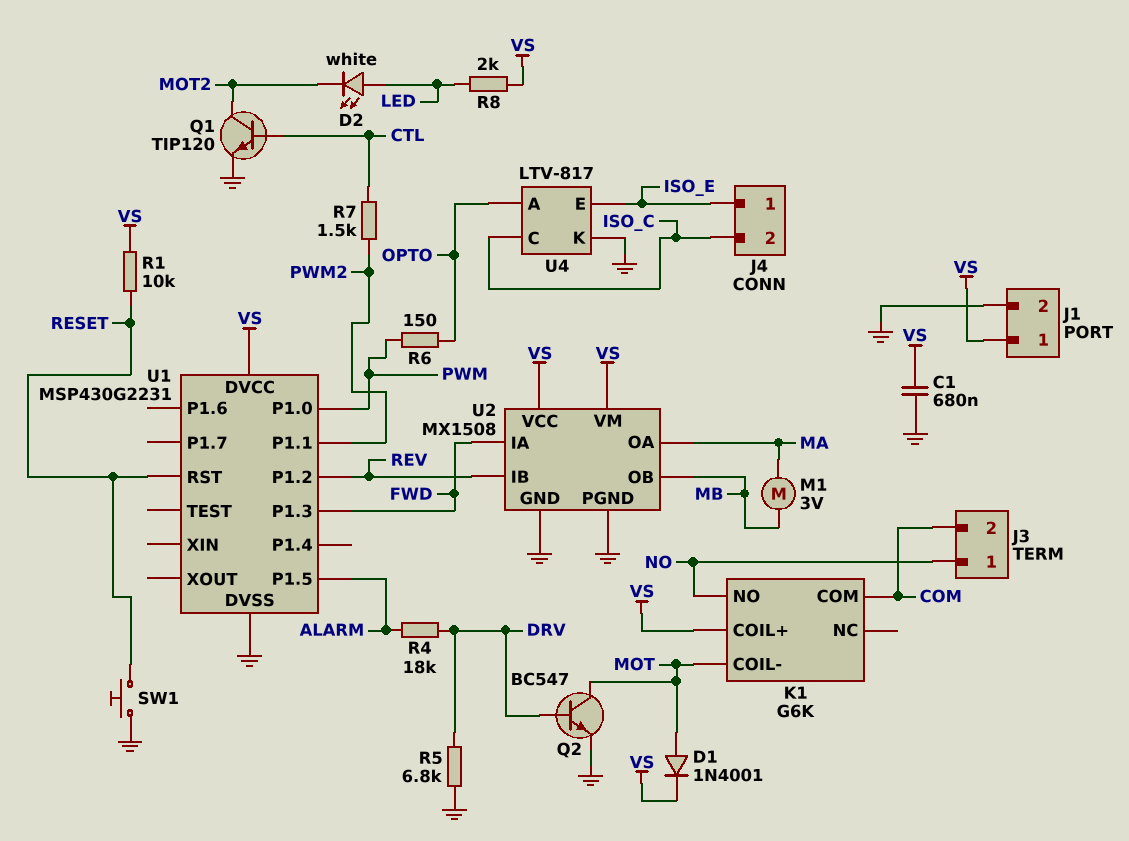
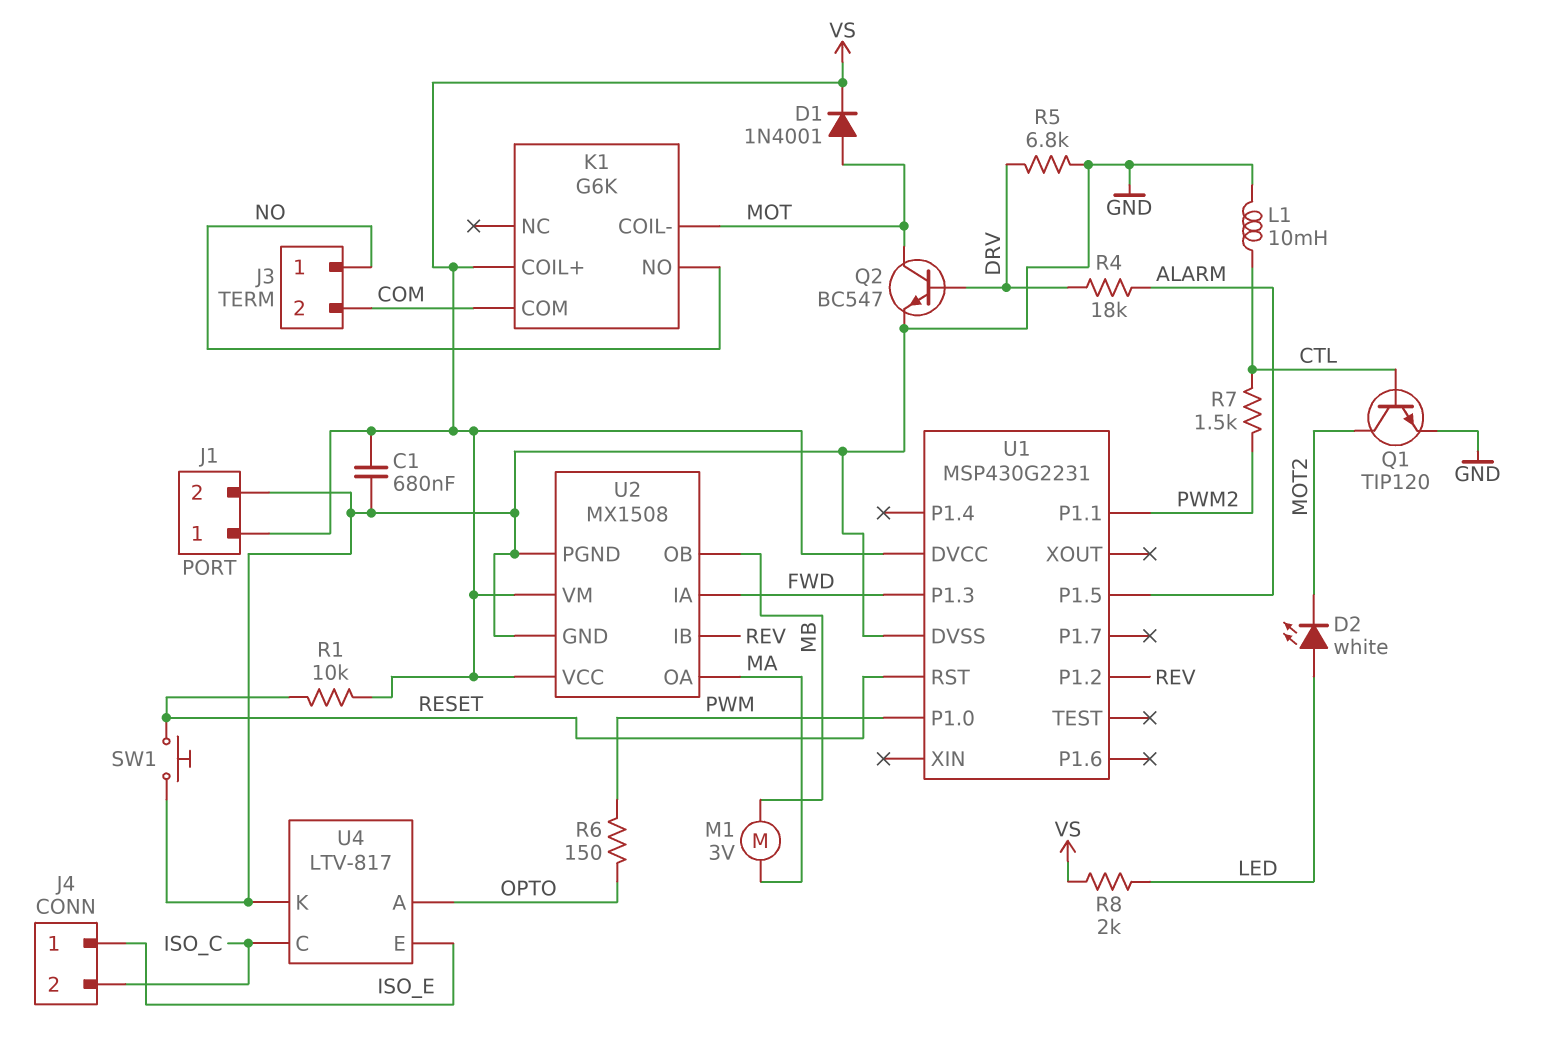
L1: none -> 10mH (CTL, GND)

